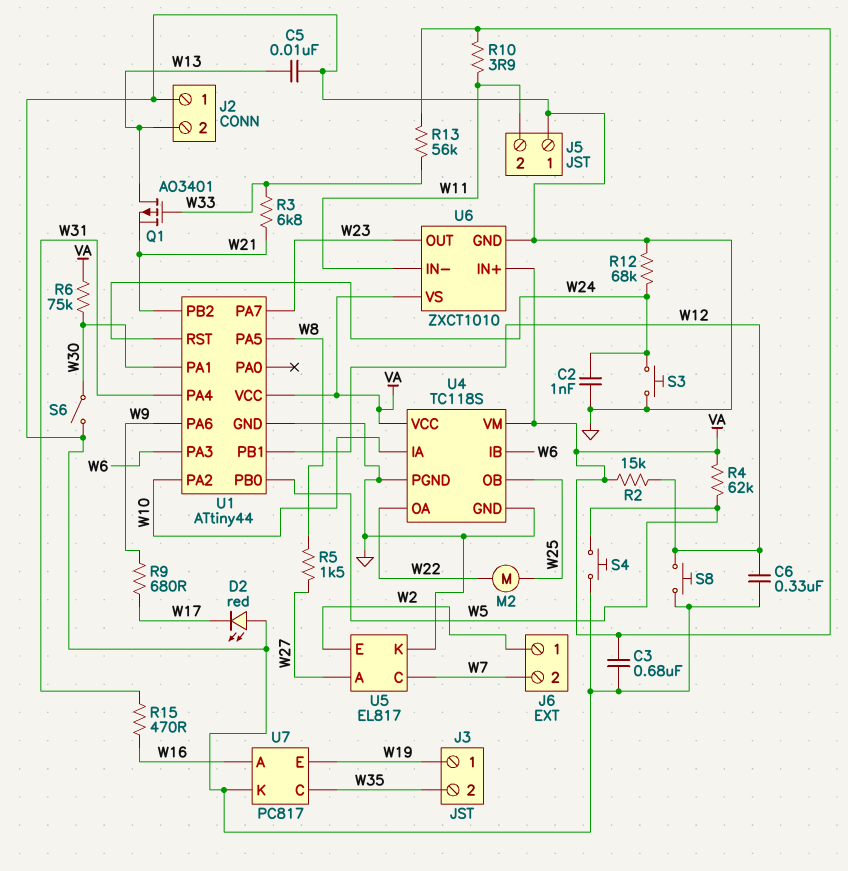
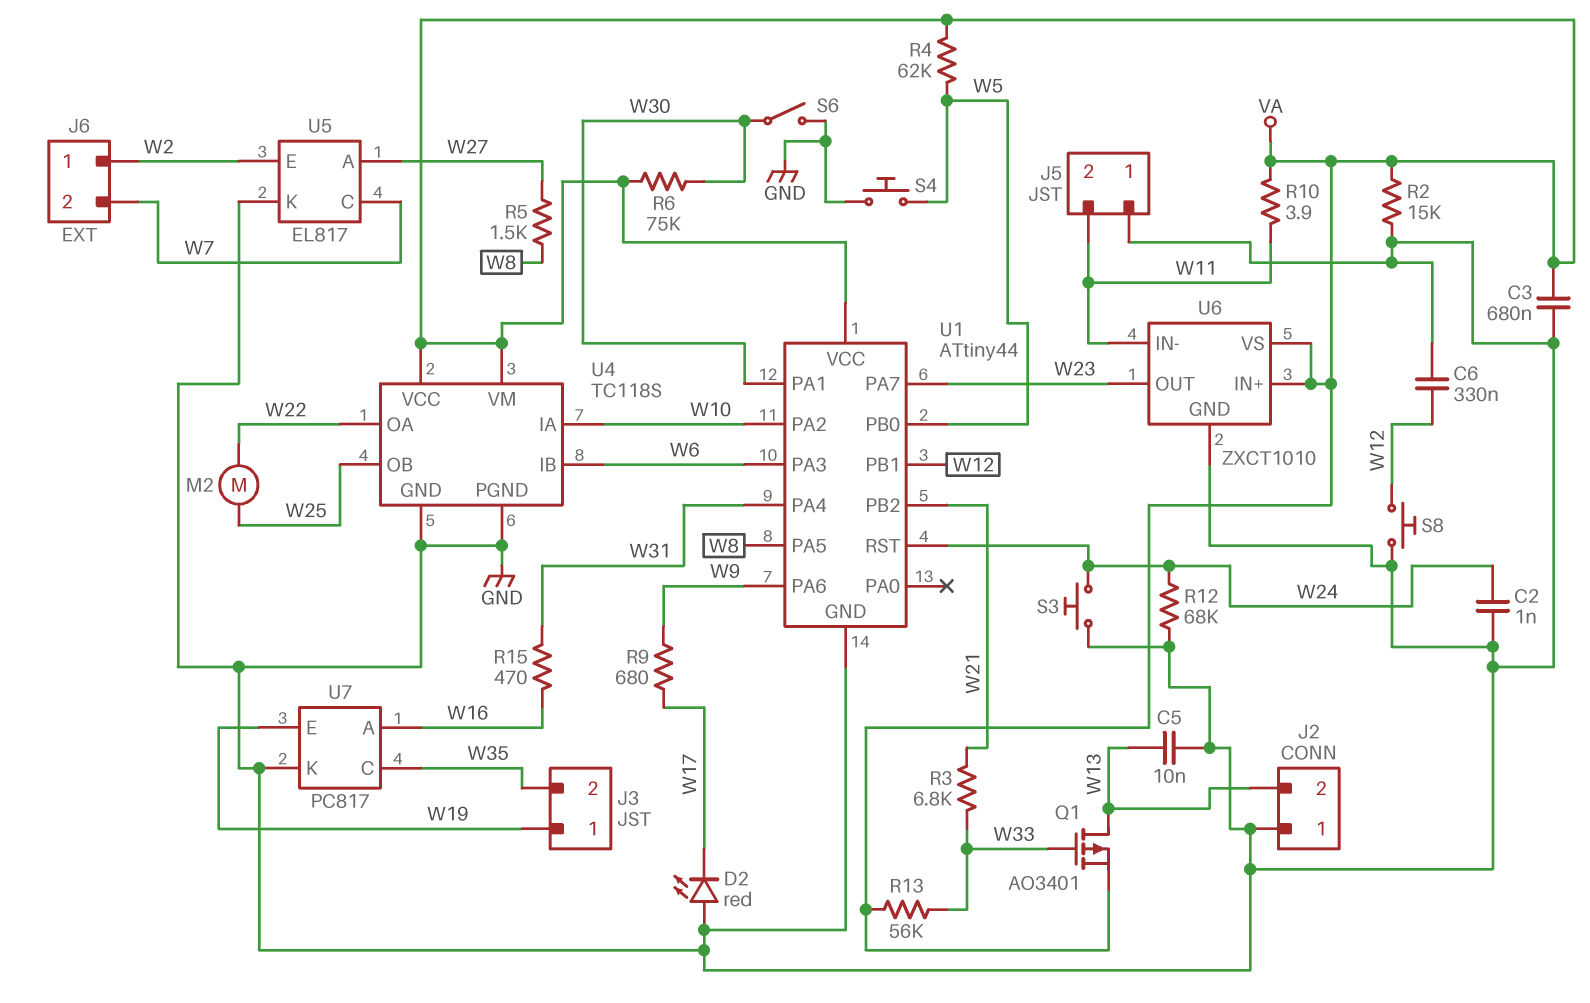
Q1: PMOS AO3401 (G W33, D W13, S W21) -> PMOS AO3401 (G W33, D W13, S VA)
R2: 15k (VA, W12) -> 15k (GND, VA)

